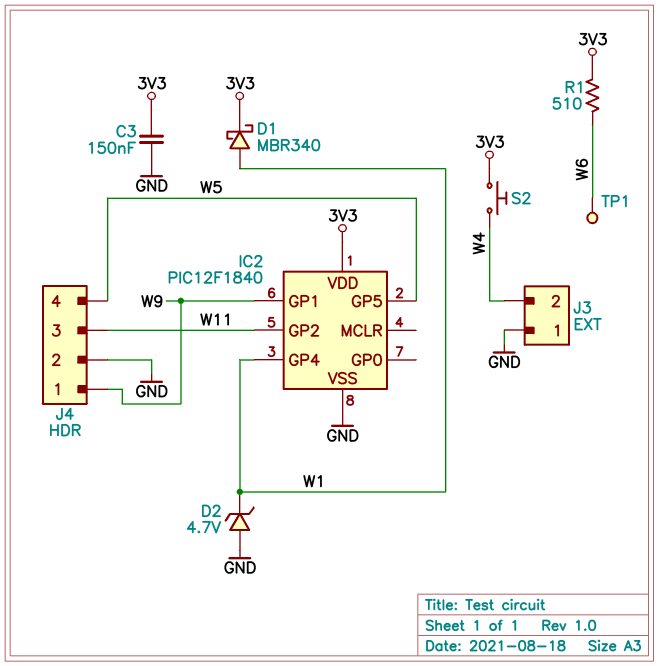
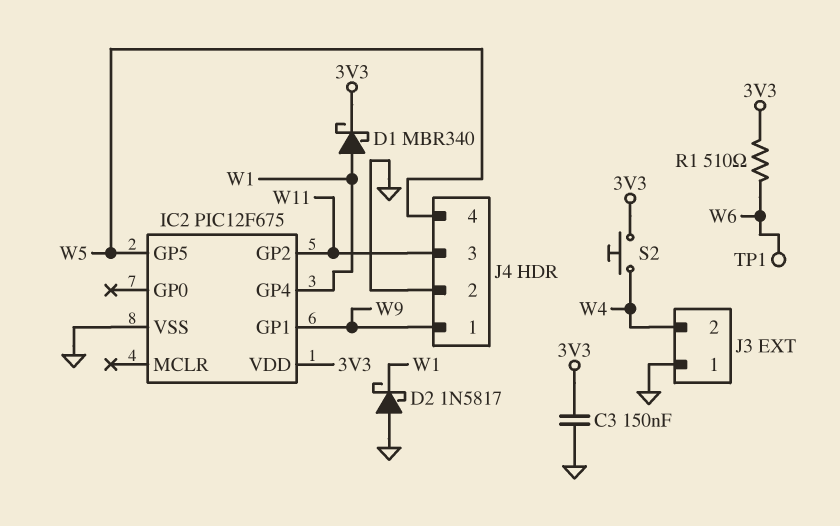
D2: zener 4.7V (A GND, K W1) -> schottky 1N5817 (A GND, K W1)
IC2: PIC12F1840 -> PIC12F675

